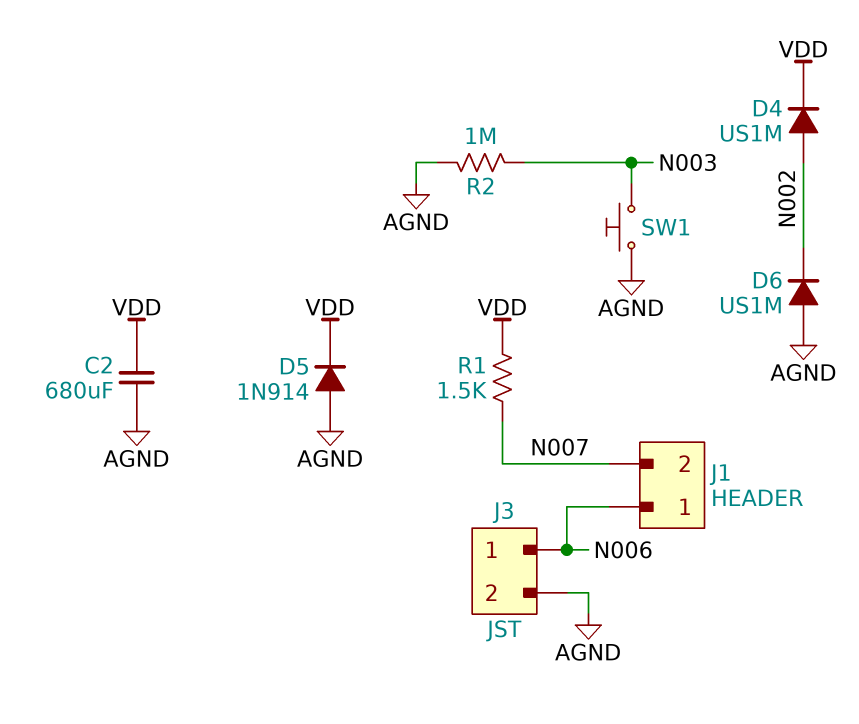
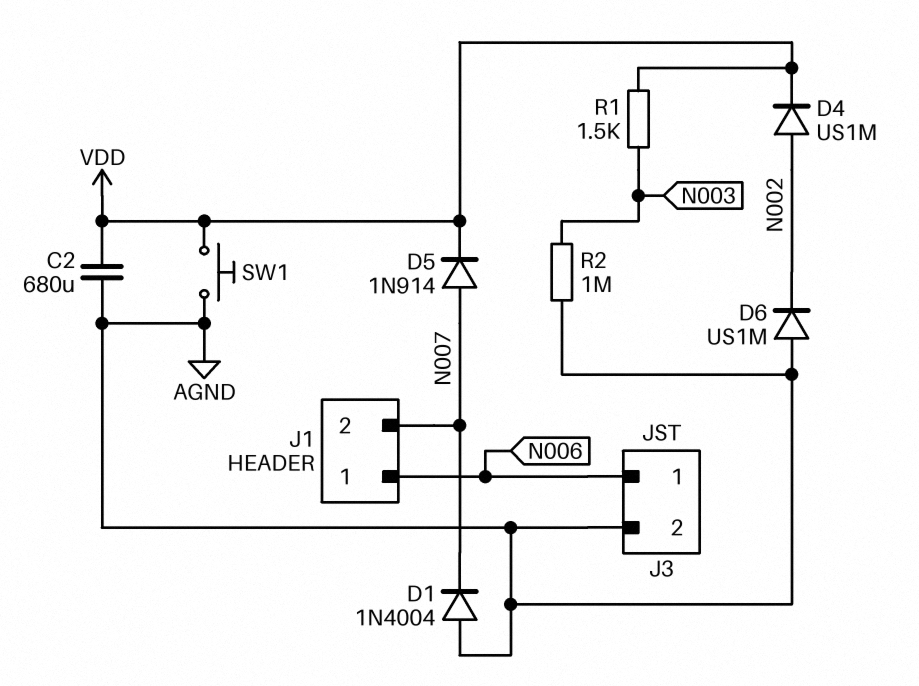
D1: none -> diode 1N4004 (A AGND, K N007)
D5: diode 1N914 (A AGND, K VDD) -> diode 1N914 (A N007, K VDD)
R1: 1.5k (N007, VDD) -> 1.5k (N003, VDD)
SW1: button (AGND, N003) -> button (AGND, VDD)

